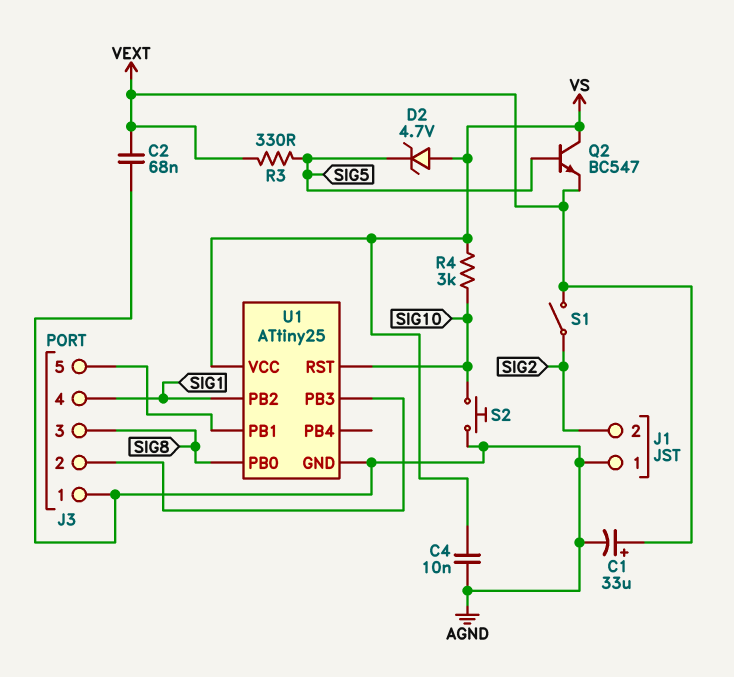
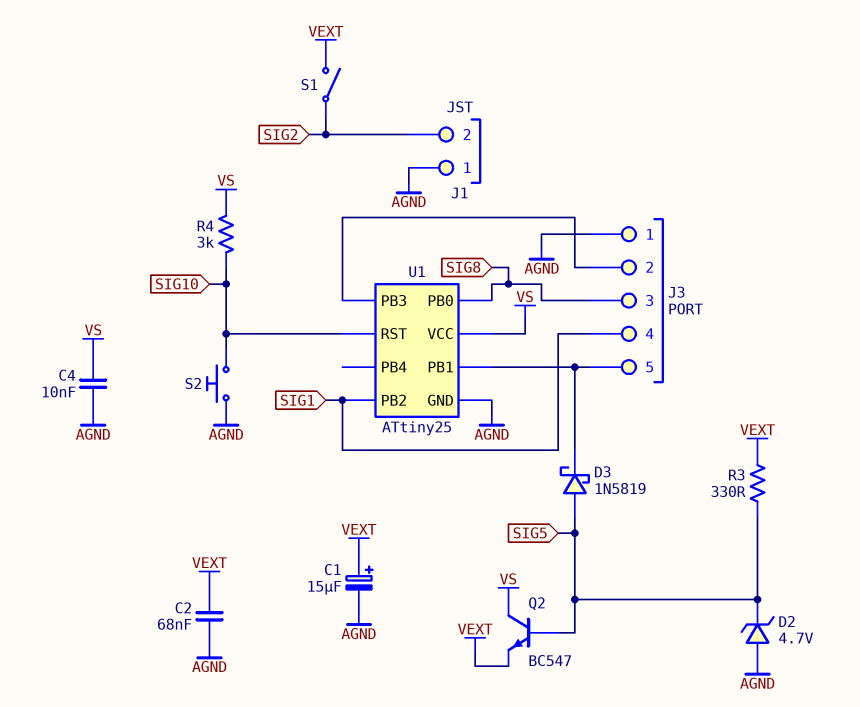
C1: 33uF (plus VEXT, minus AGND) -> 15uF (plus VEXT, minus AGND)
D2: zener 4.7V (A VS, K SIG5) -> zener 4.7V (A AGND, K SIG5)
D3: none -> schottky 1N5819 (A SIG5, K J3/5)

